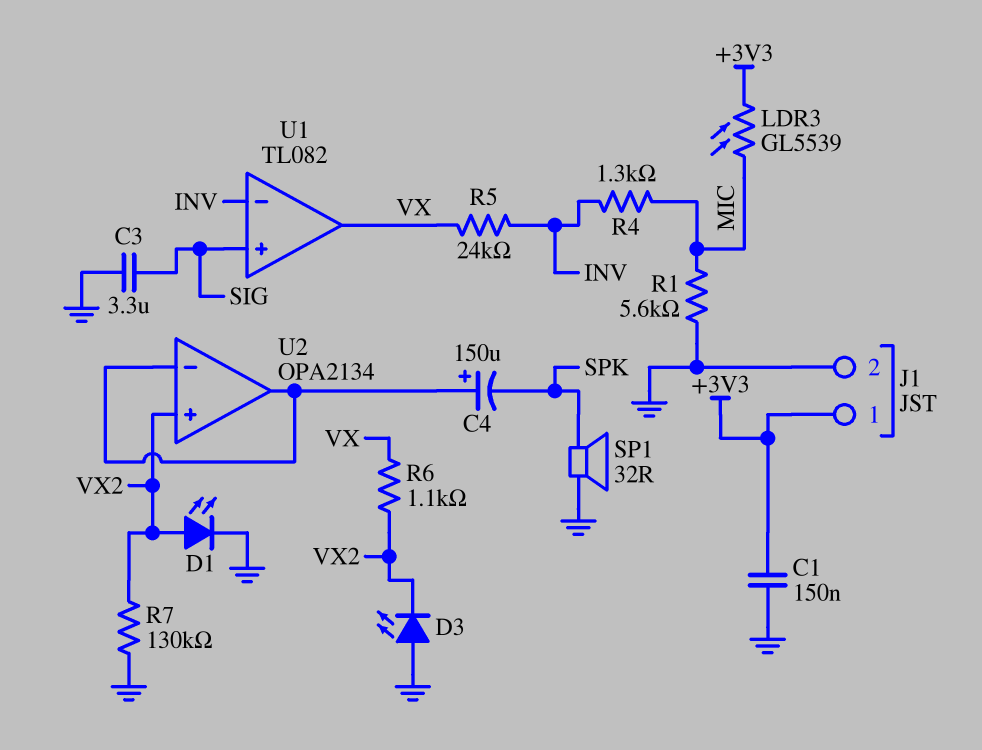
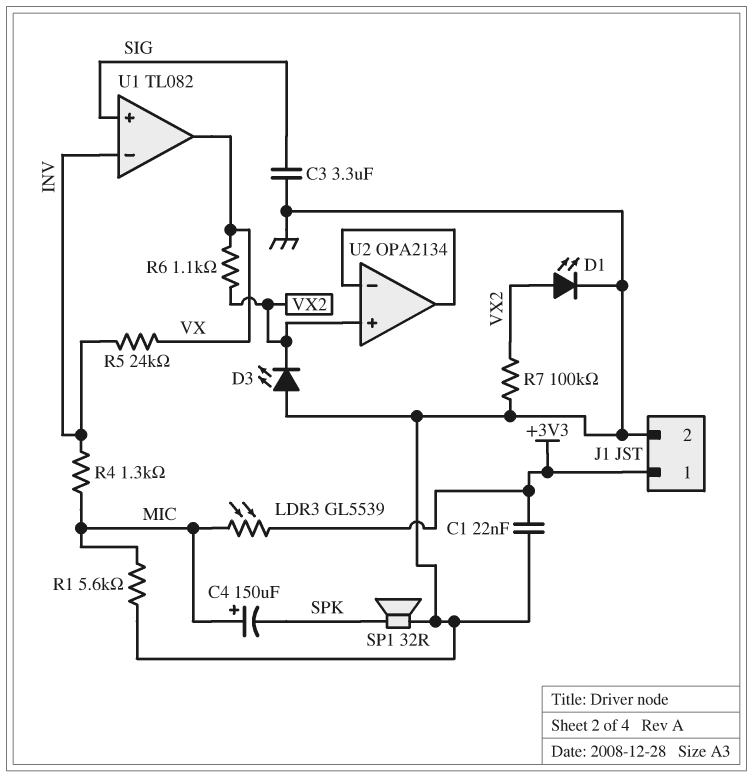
C1: 150nF (+3V3, GND) -> 22nF (+3V3, GND)
C4: 150uF (plus U2/in-, minus SPK) -> 150uF (plus MIC, minus SPK)
R7: 130k (GND, VX2) -> 100k (GND, VX2)

